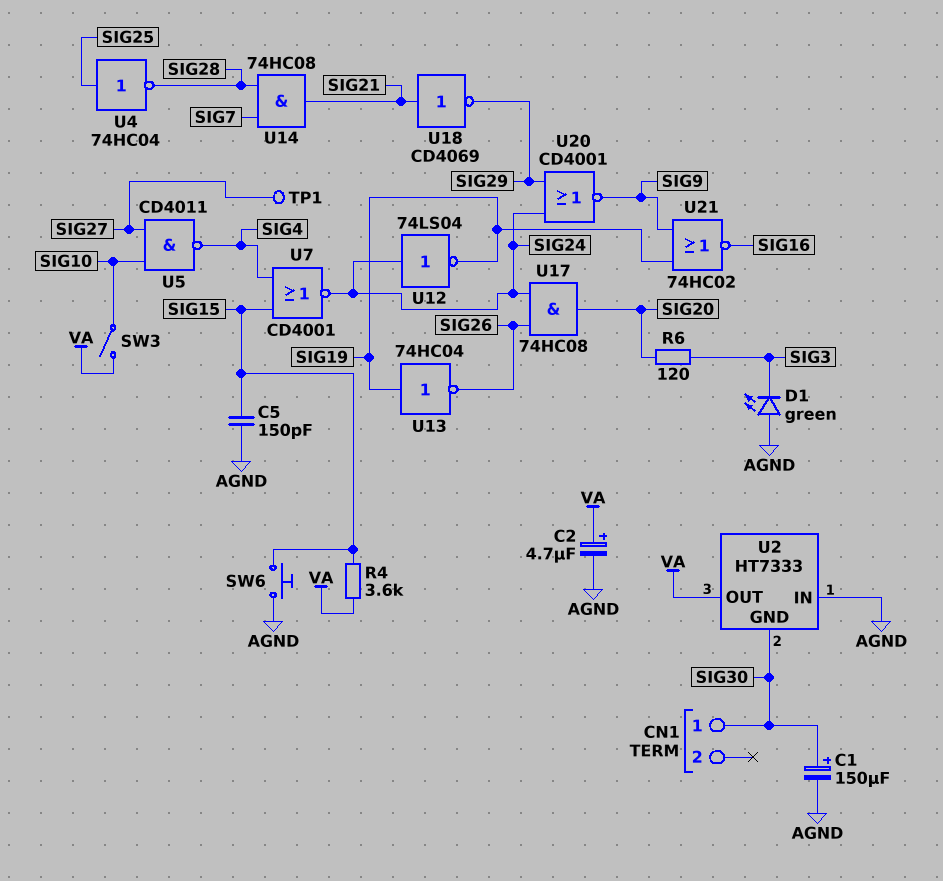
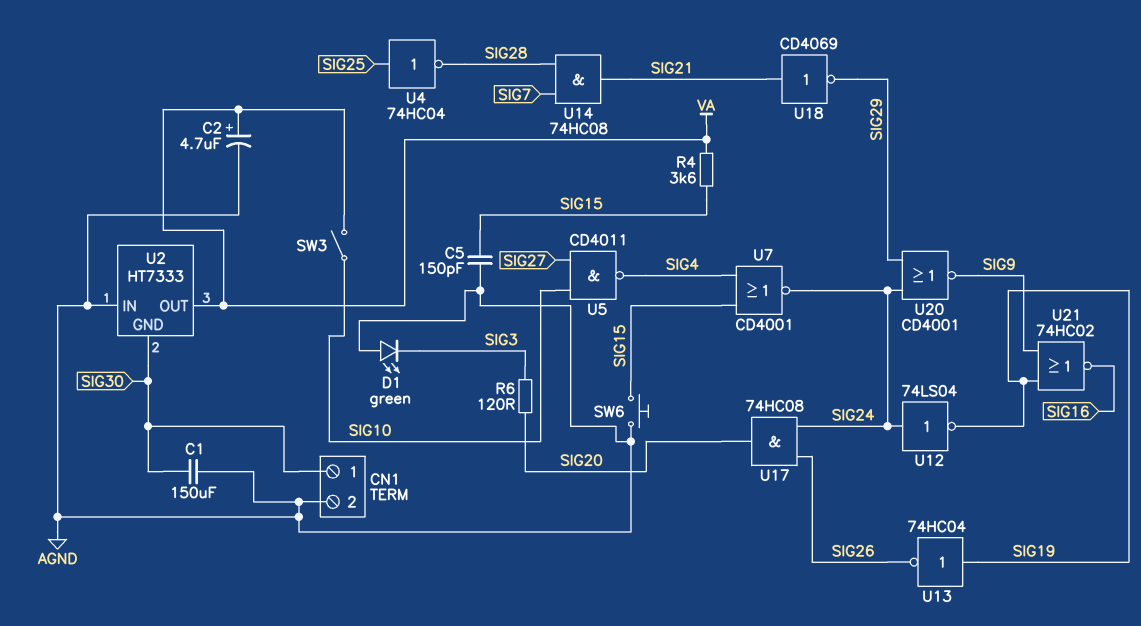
C1: 150uF (plus SIG30, minus AGND) -> 150uF (AGND, SIG30)
CN1 pin 2: none -> AGND
TP1: test point (SIG27) -> none

